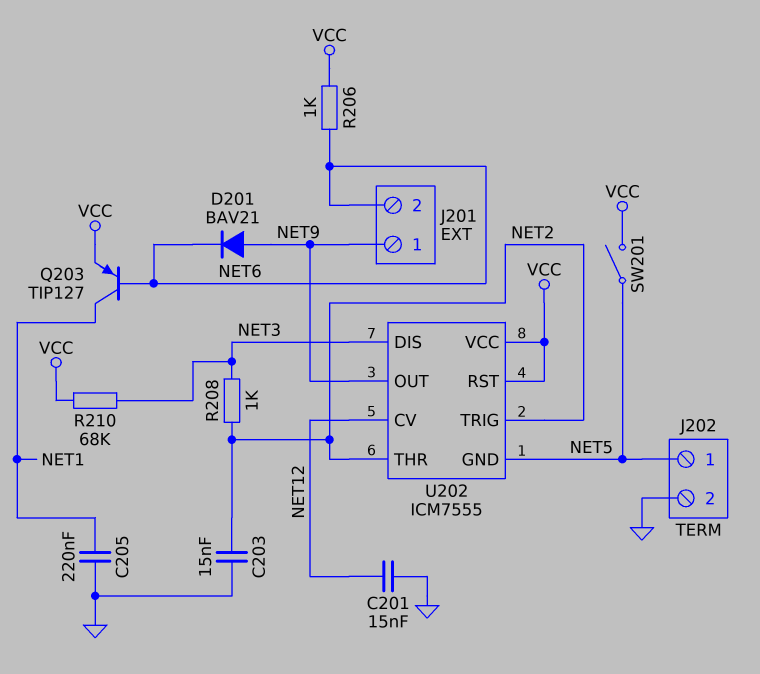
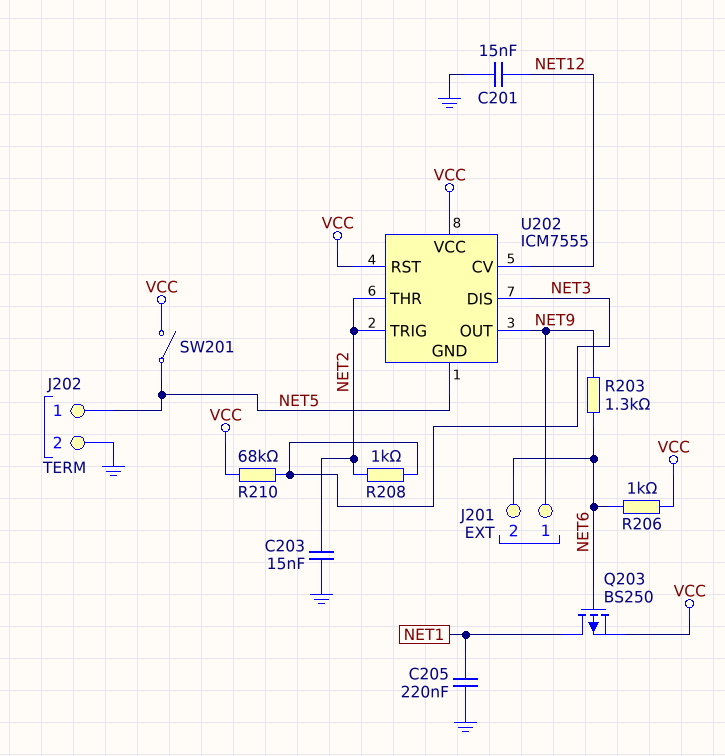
D201: diode BAV21 (A NET9, K NET6) -> none
Q203: PNP TIP127 (B NET6, C NET1, E VCC) -> PMOS BS250 (G NET6, D NET1, S VCC)
R203: none -> 1.3k (NET6, NET9)

